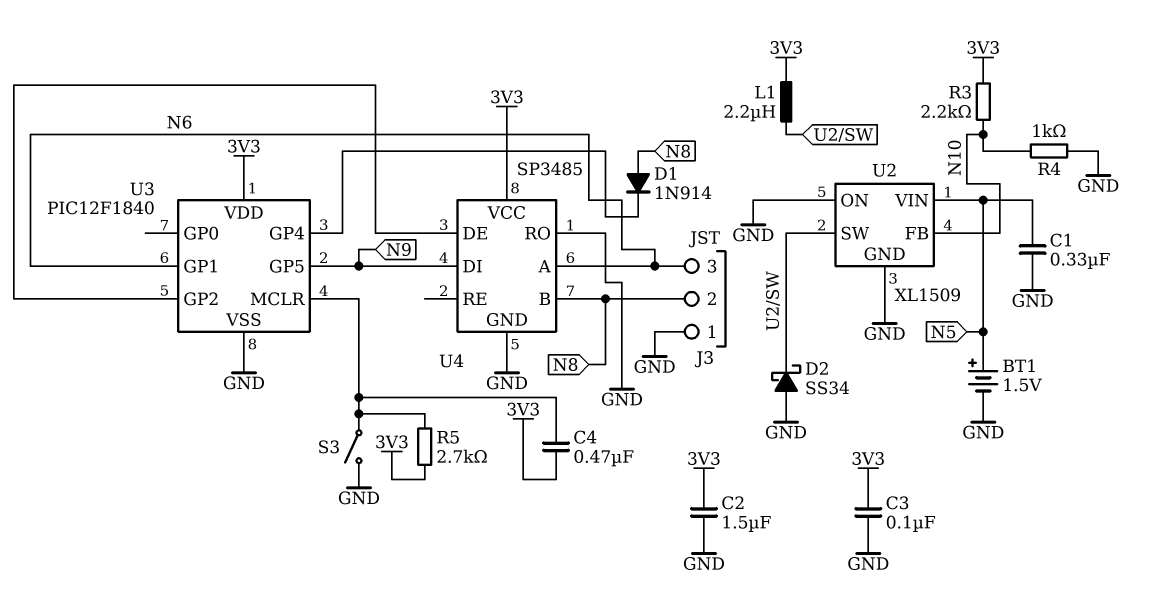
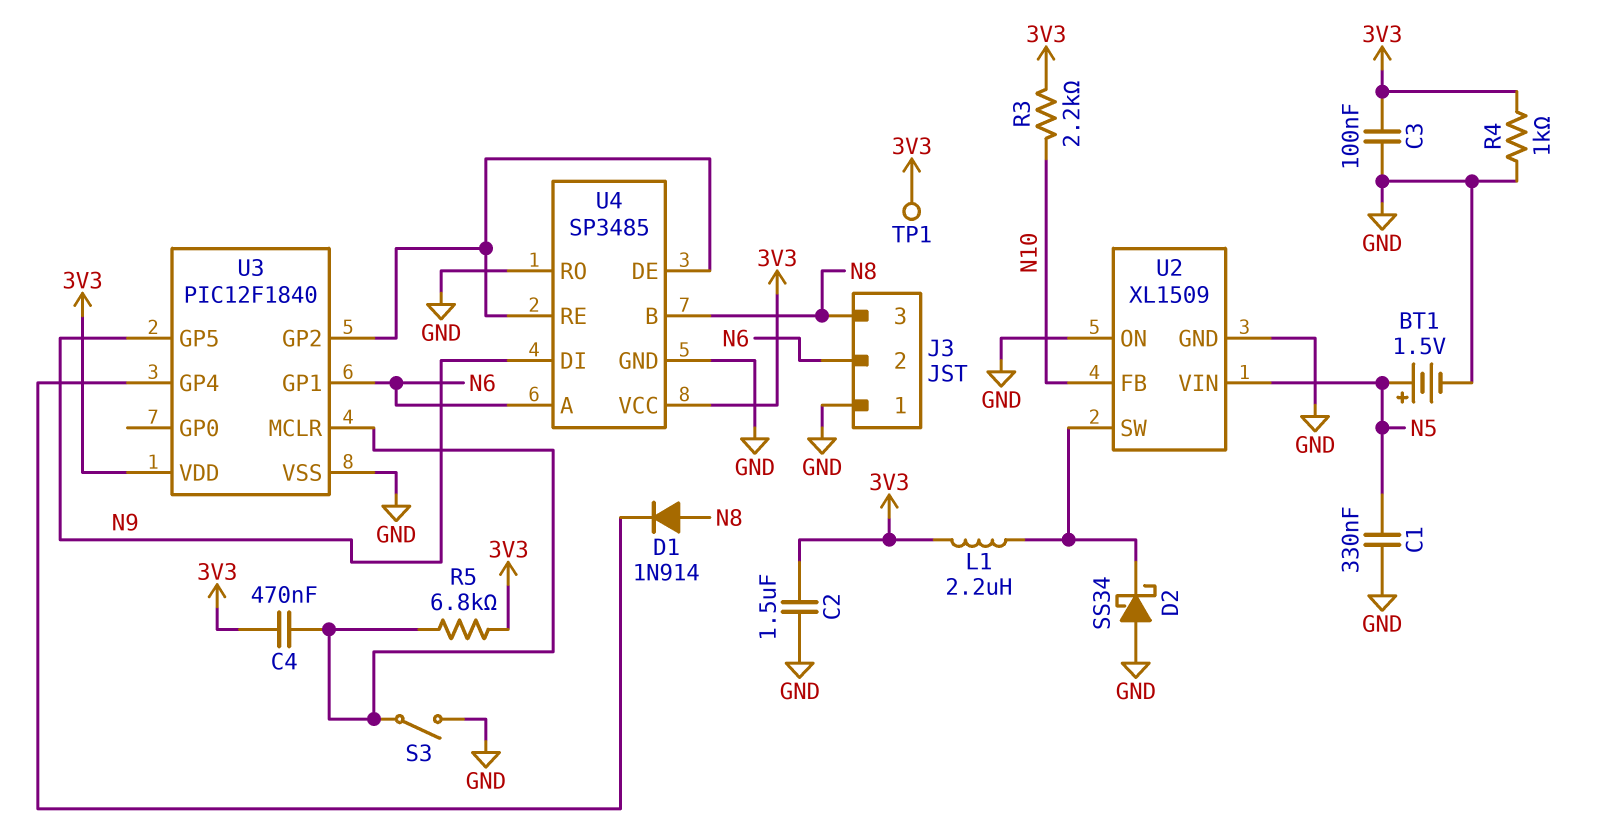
J3 pin 2: N8 -> N6
J3 pin 3: N6 -> N8
R4: 1k (GND, N10) -> 1k (3V3, GND)
R5: 2.7k (3V3, U3/MCLR) -> 6.8k (3V3, U3/MCLR)
TP1: none -> test point (3V3)
U4 pin RE: none -> U3/GP2

